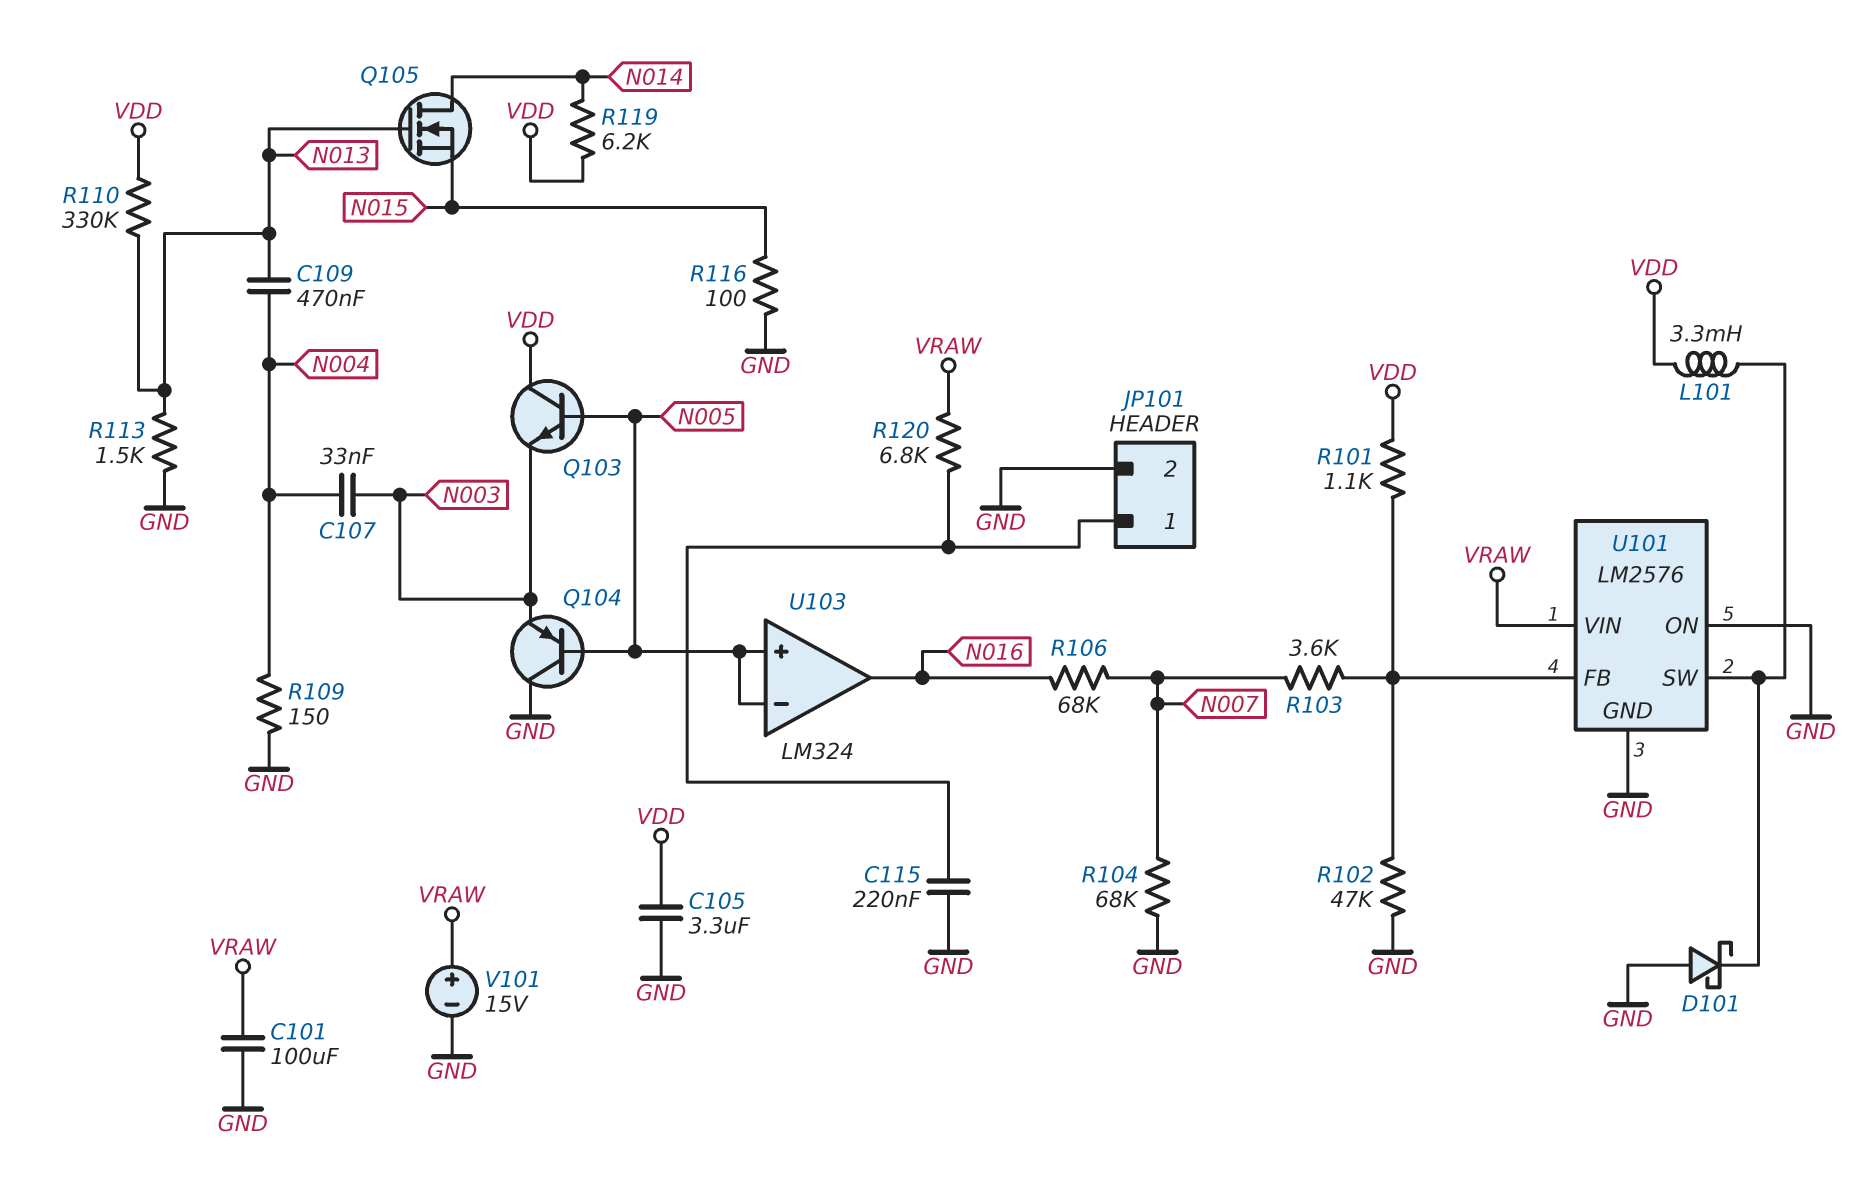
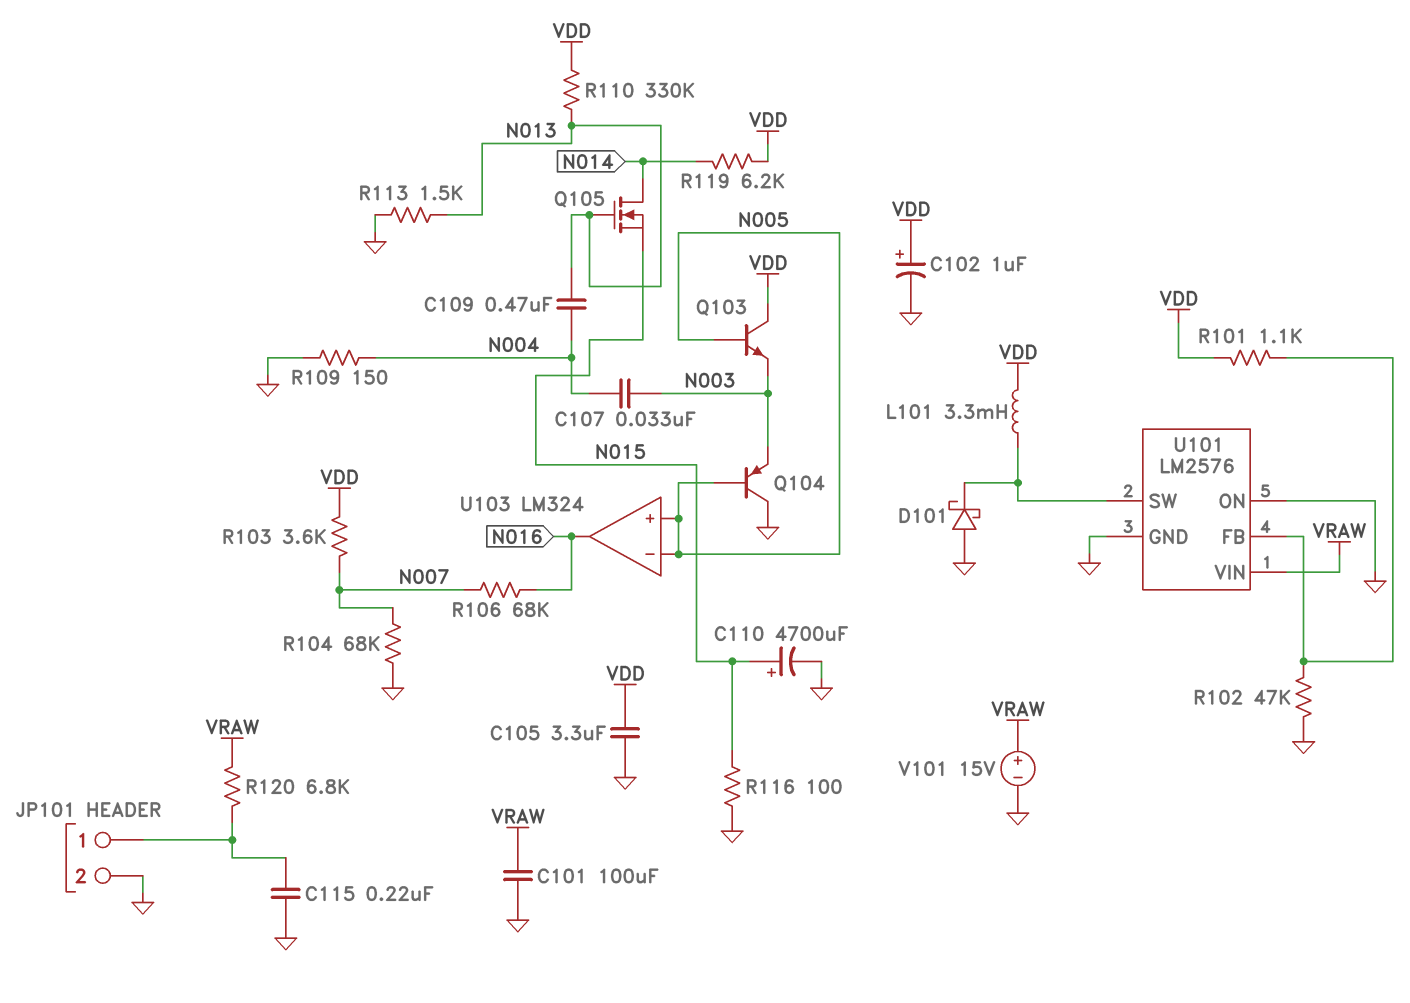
C102: none -> 1uF (plus VDD, minus GND)
C110: none -> 4700uF (plus N015, minus GND)
R103: 3.6k (N007, U101/FB) -> 3.6k (N007, VDD)

